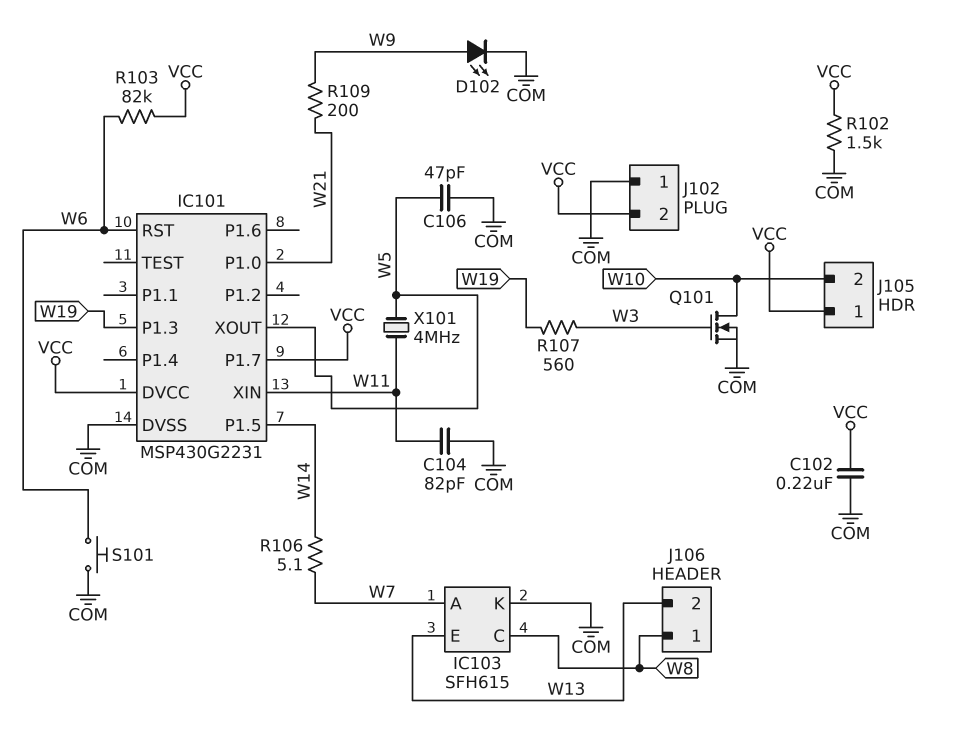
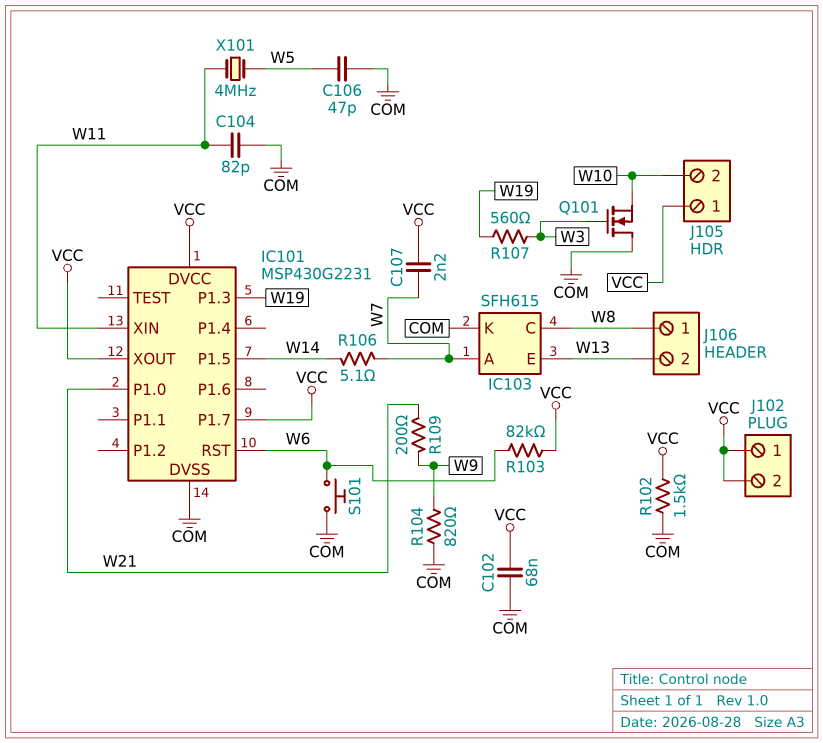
C102: 220nF (COM, VCC) -> 68nF (COM, VCC)
C107: none -> 2.2nF (VCC, W7)
D102: LED (A W9, K COM) -> none
IC101 pin XOUT: W5 -> VCC
J102 pin 1: COM -> VCC
Q101: NMOS (G W3, D W10, S COM) -> NMOS (G W3, D COM, S W10)
R104: none -> 820 (COM, W9)

